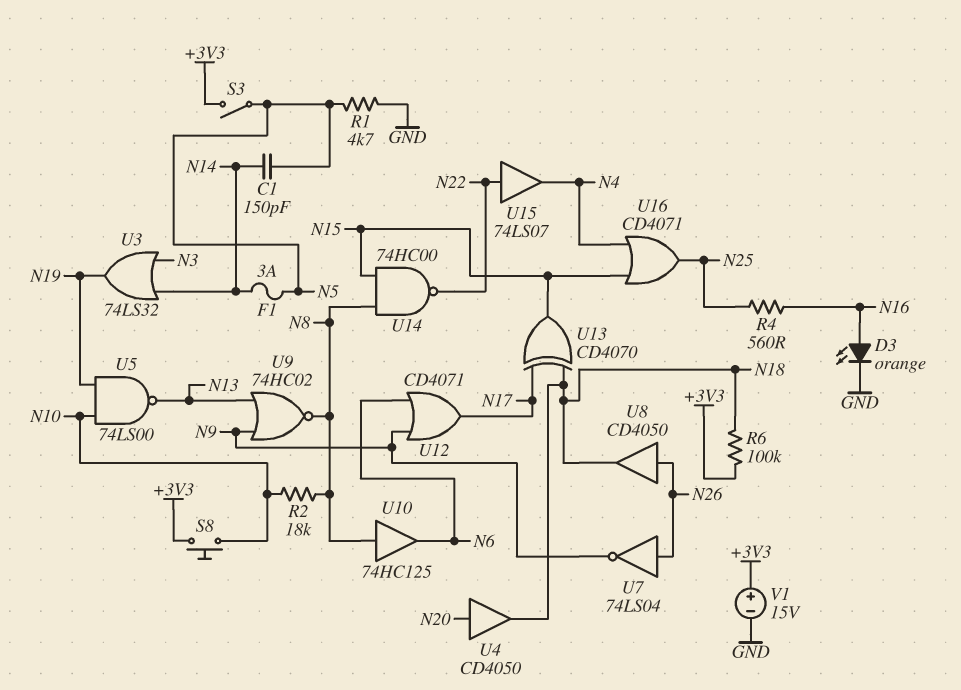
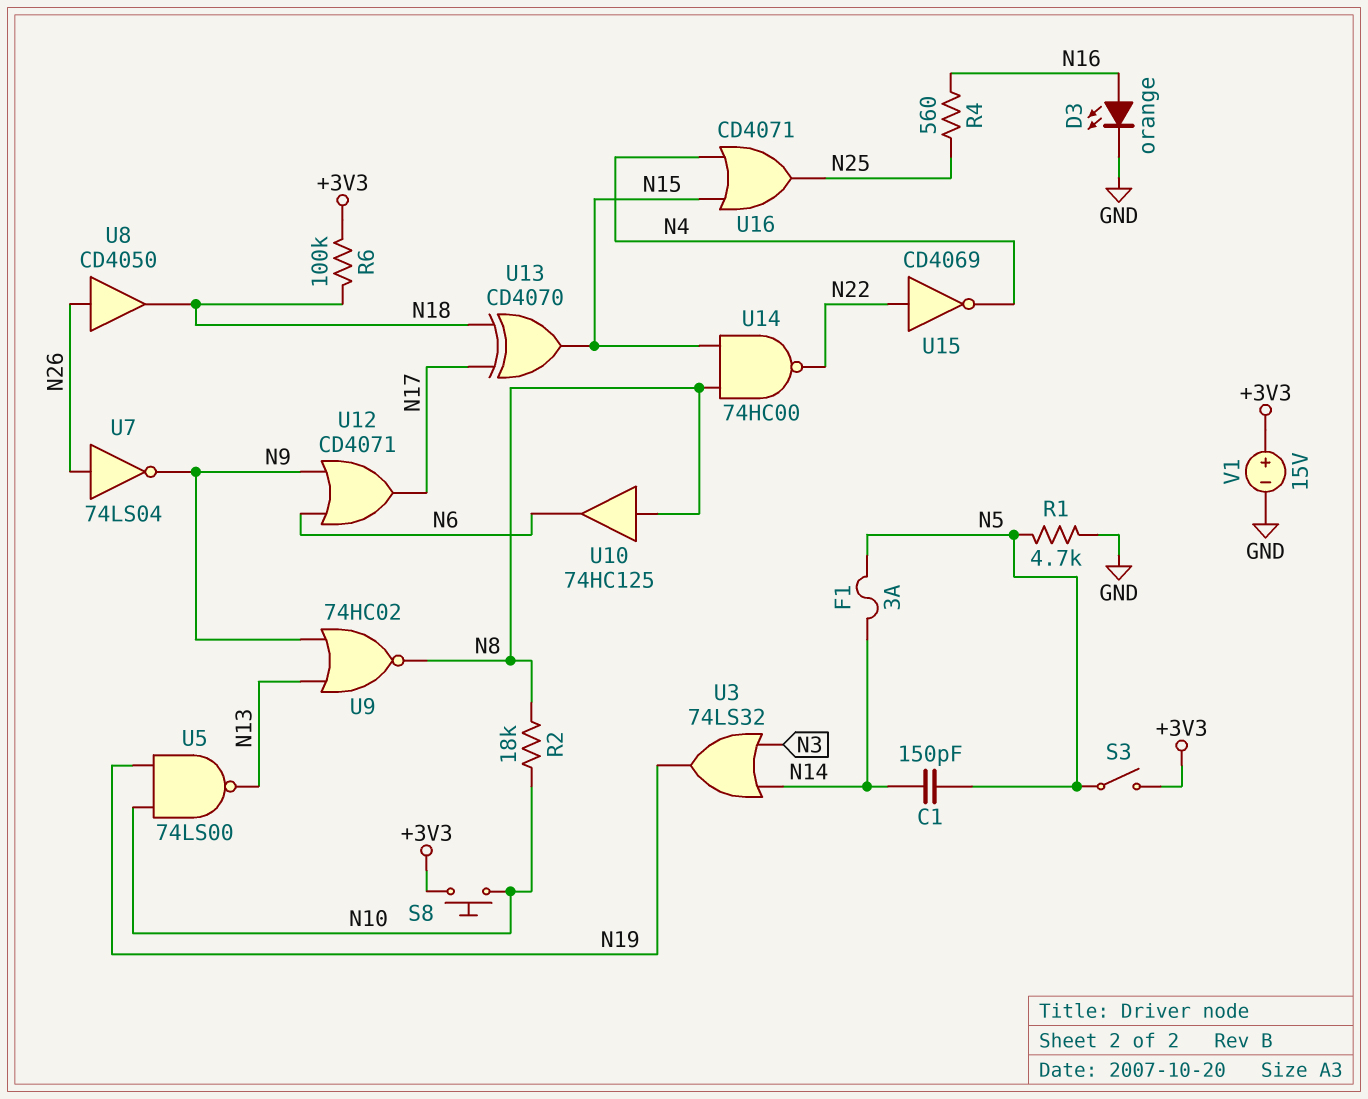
U4: buffer CD4050 (in N20, out N18) -> none
U15: buffer 74LS07 (in N22, out N4) -> NOT CD4069 (in N22, out N4)

